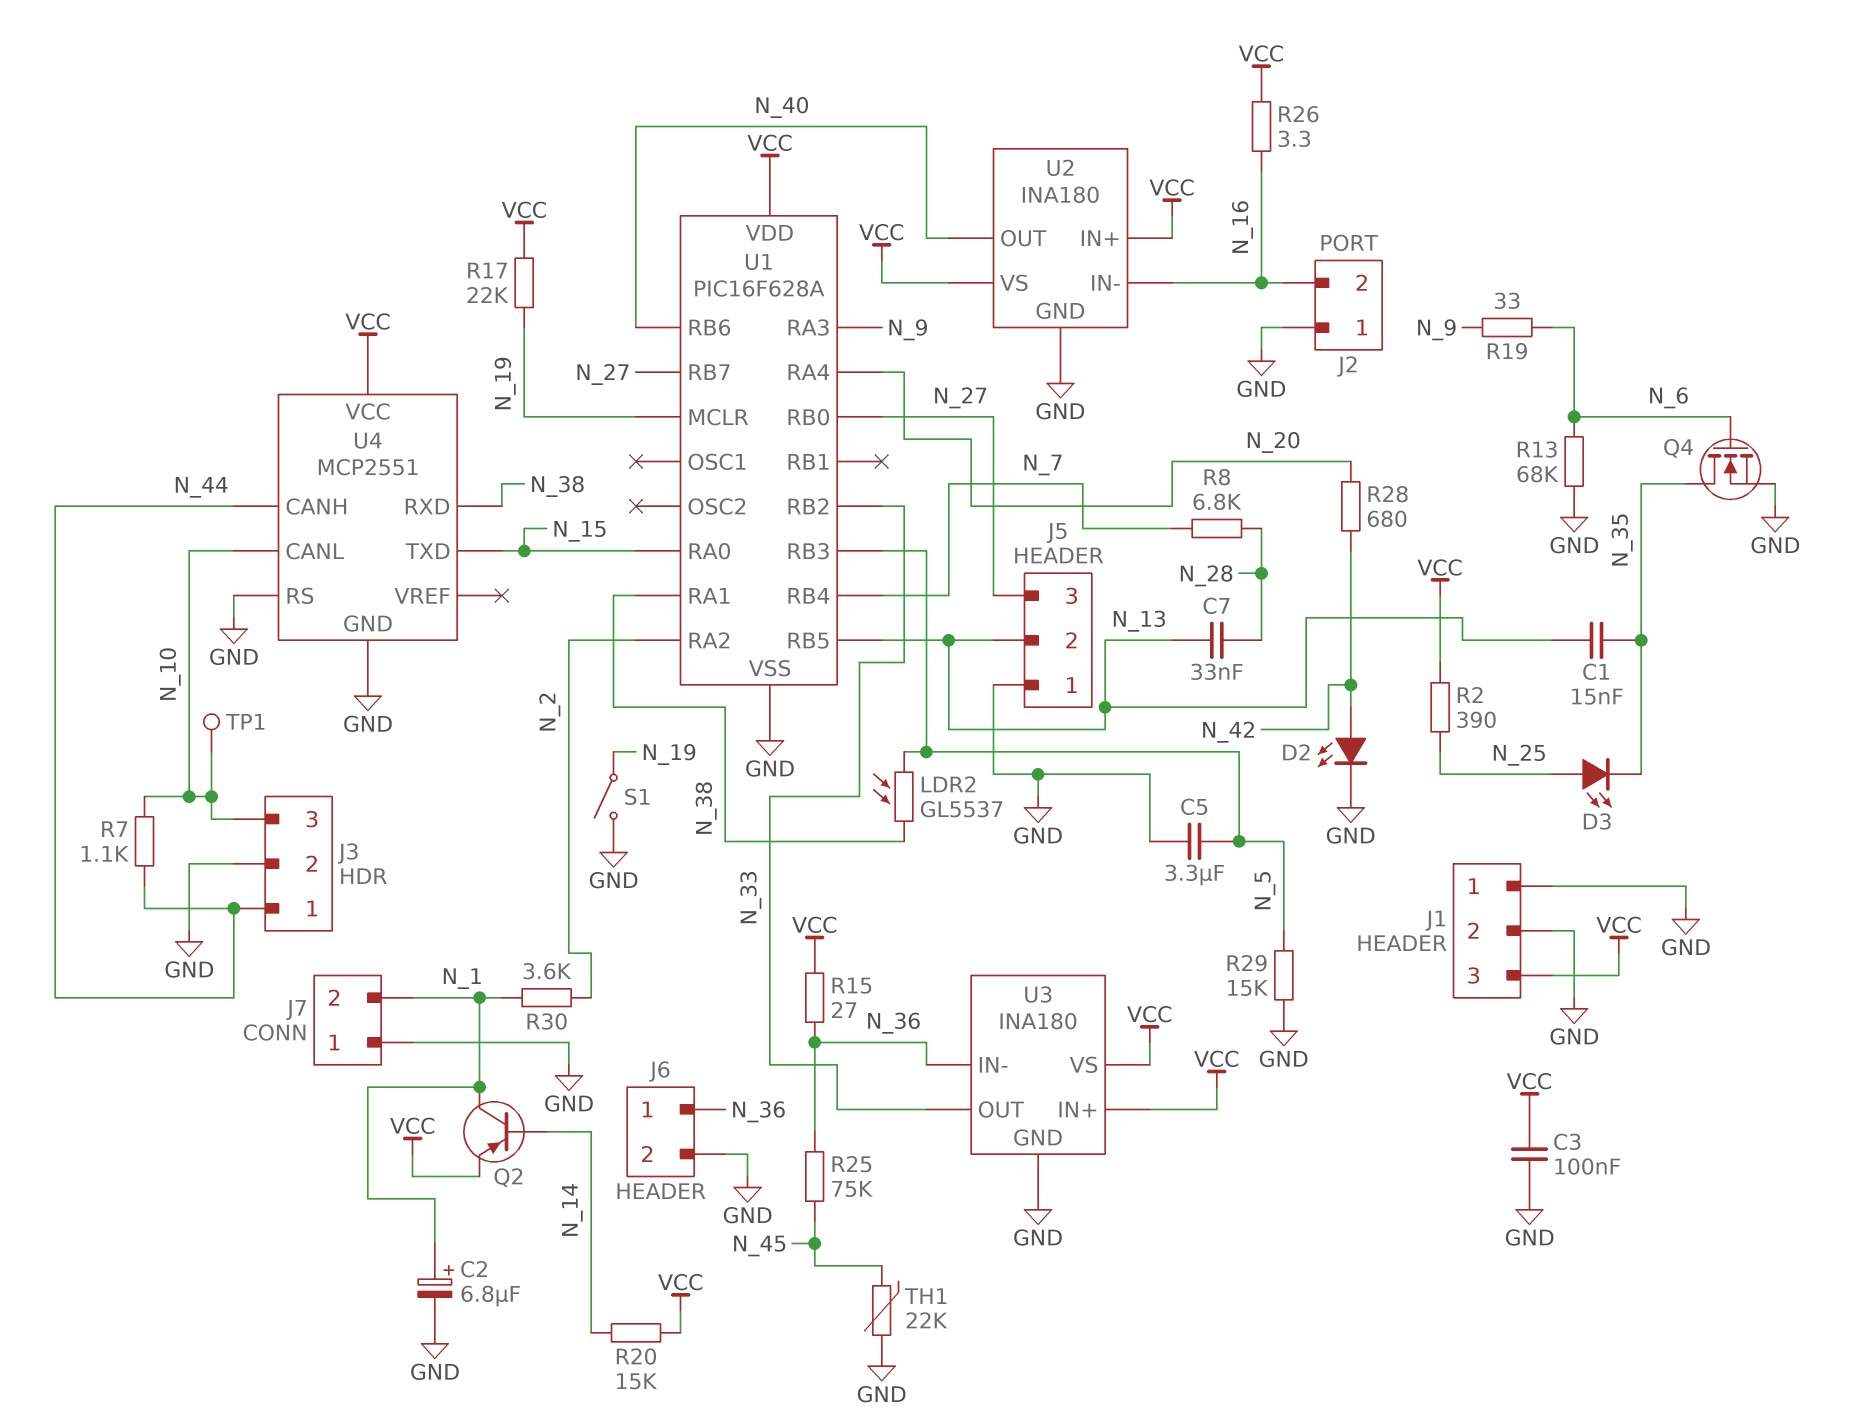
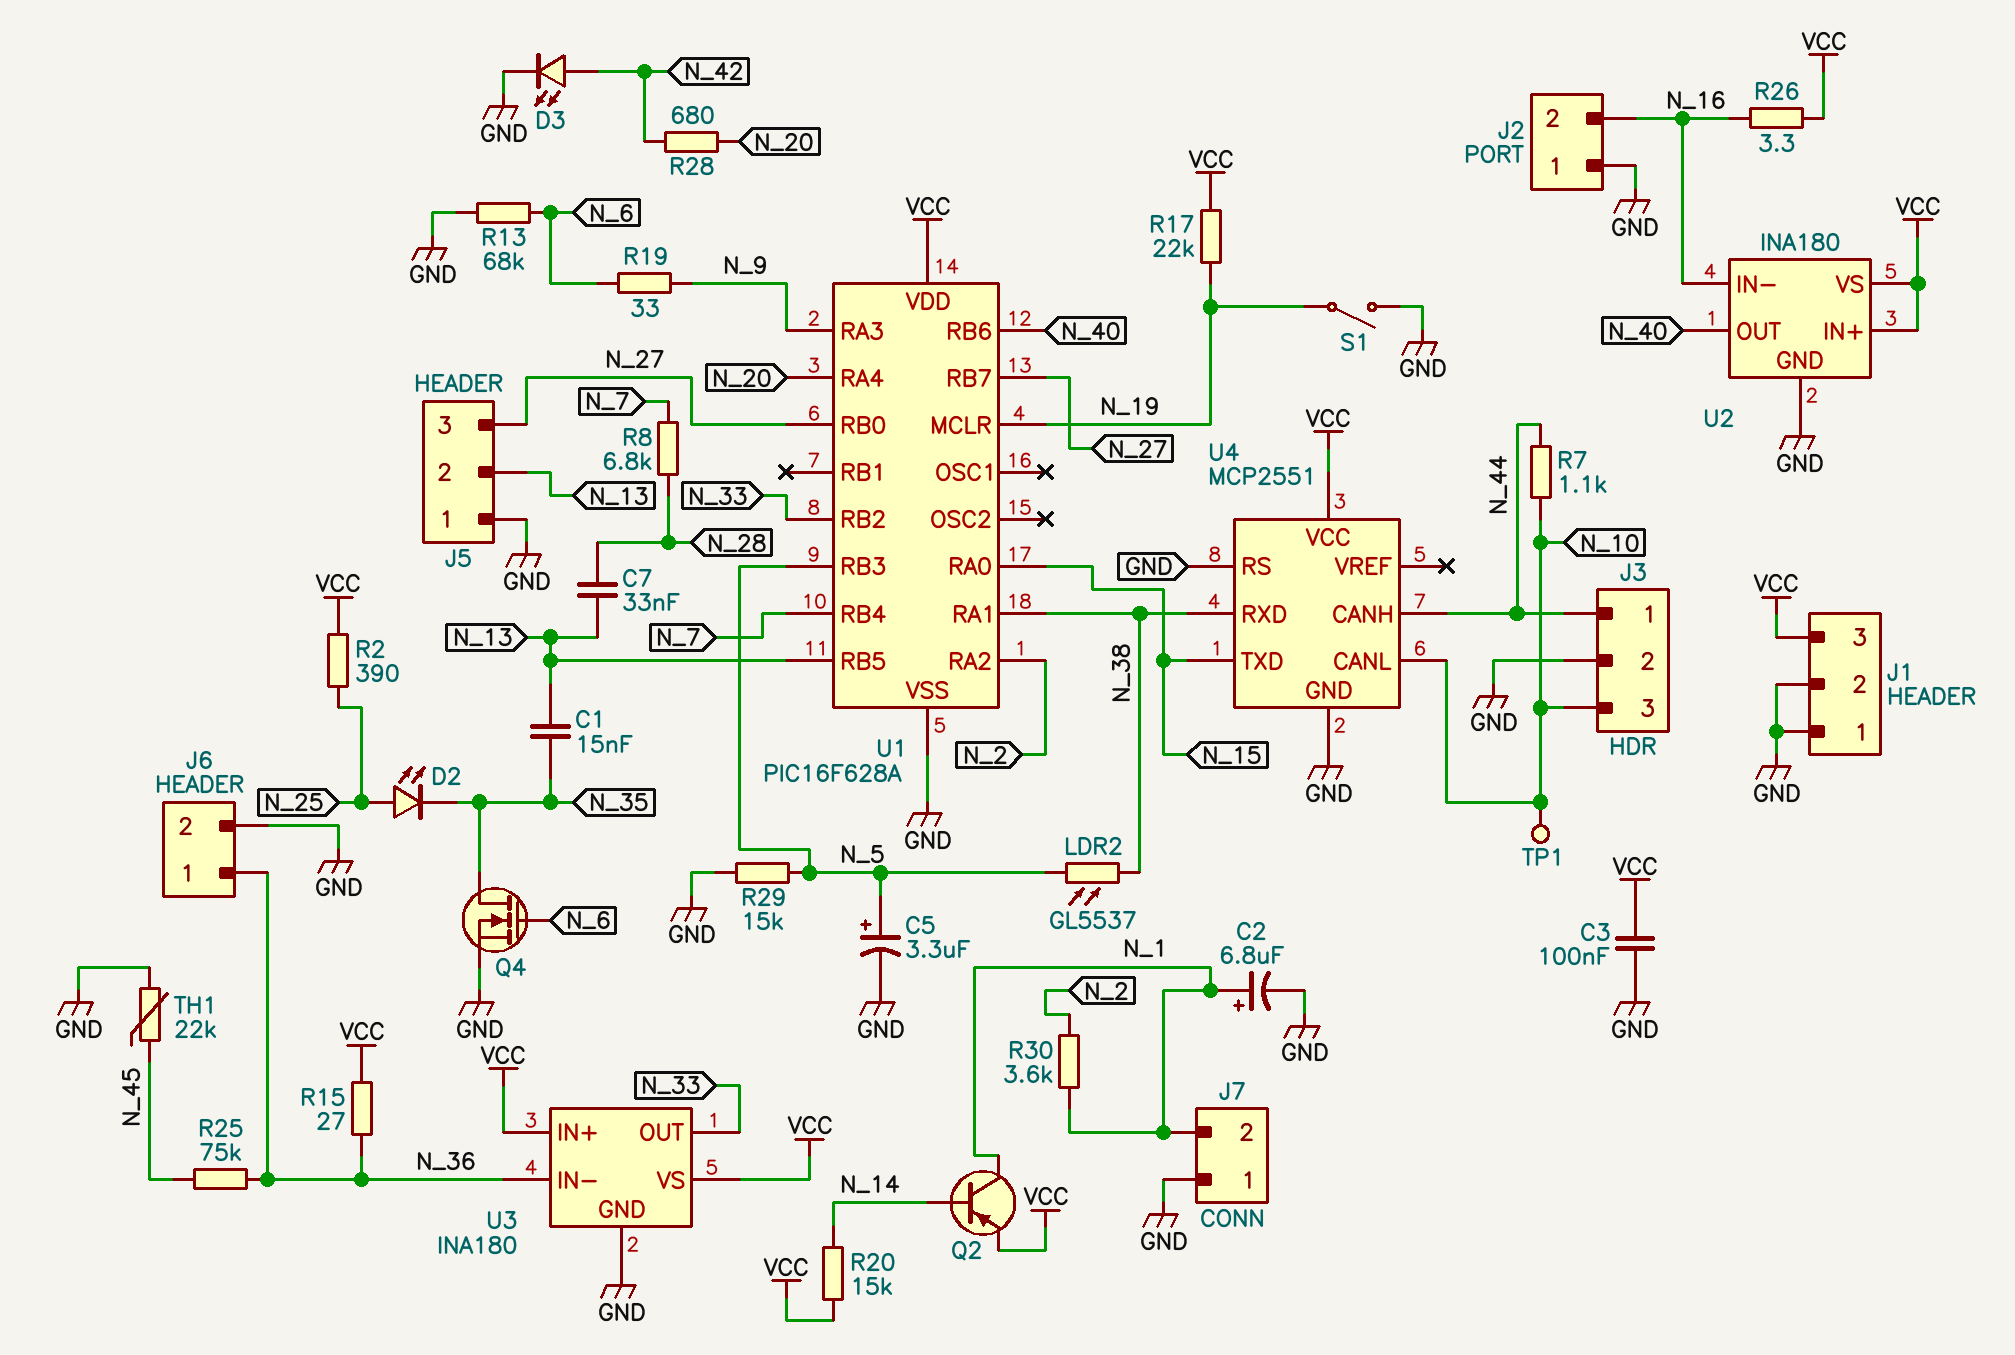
C5: 3.3uF (GND, N_5) -> 3.3uF (plus N_5, minus GND)
D2: LED (A N_42, K GND) -> LED (A N_25, K N_35)
D3: LED (A N_25, K N_35) -> LED (A N_42, K GND)

